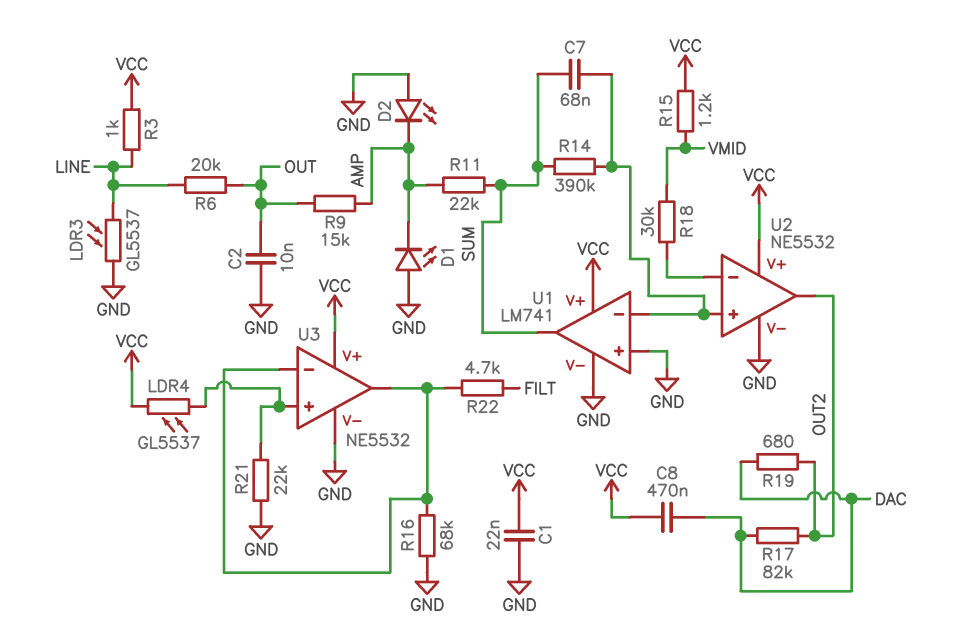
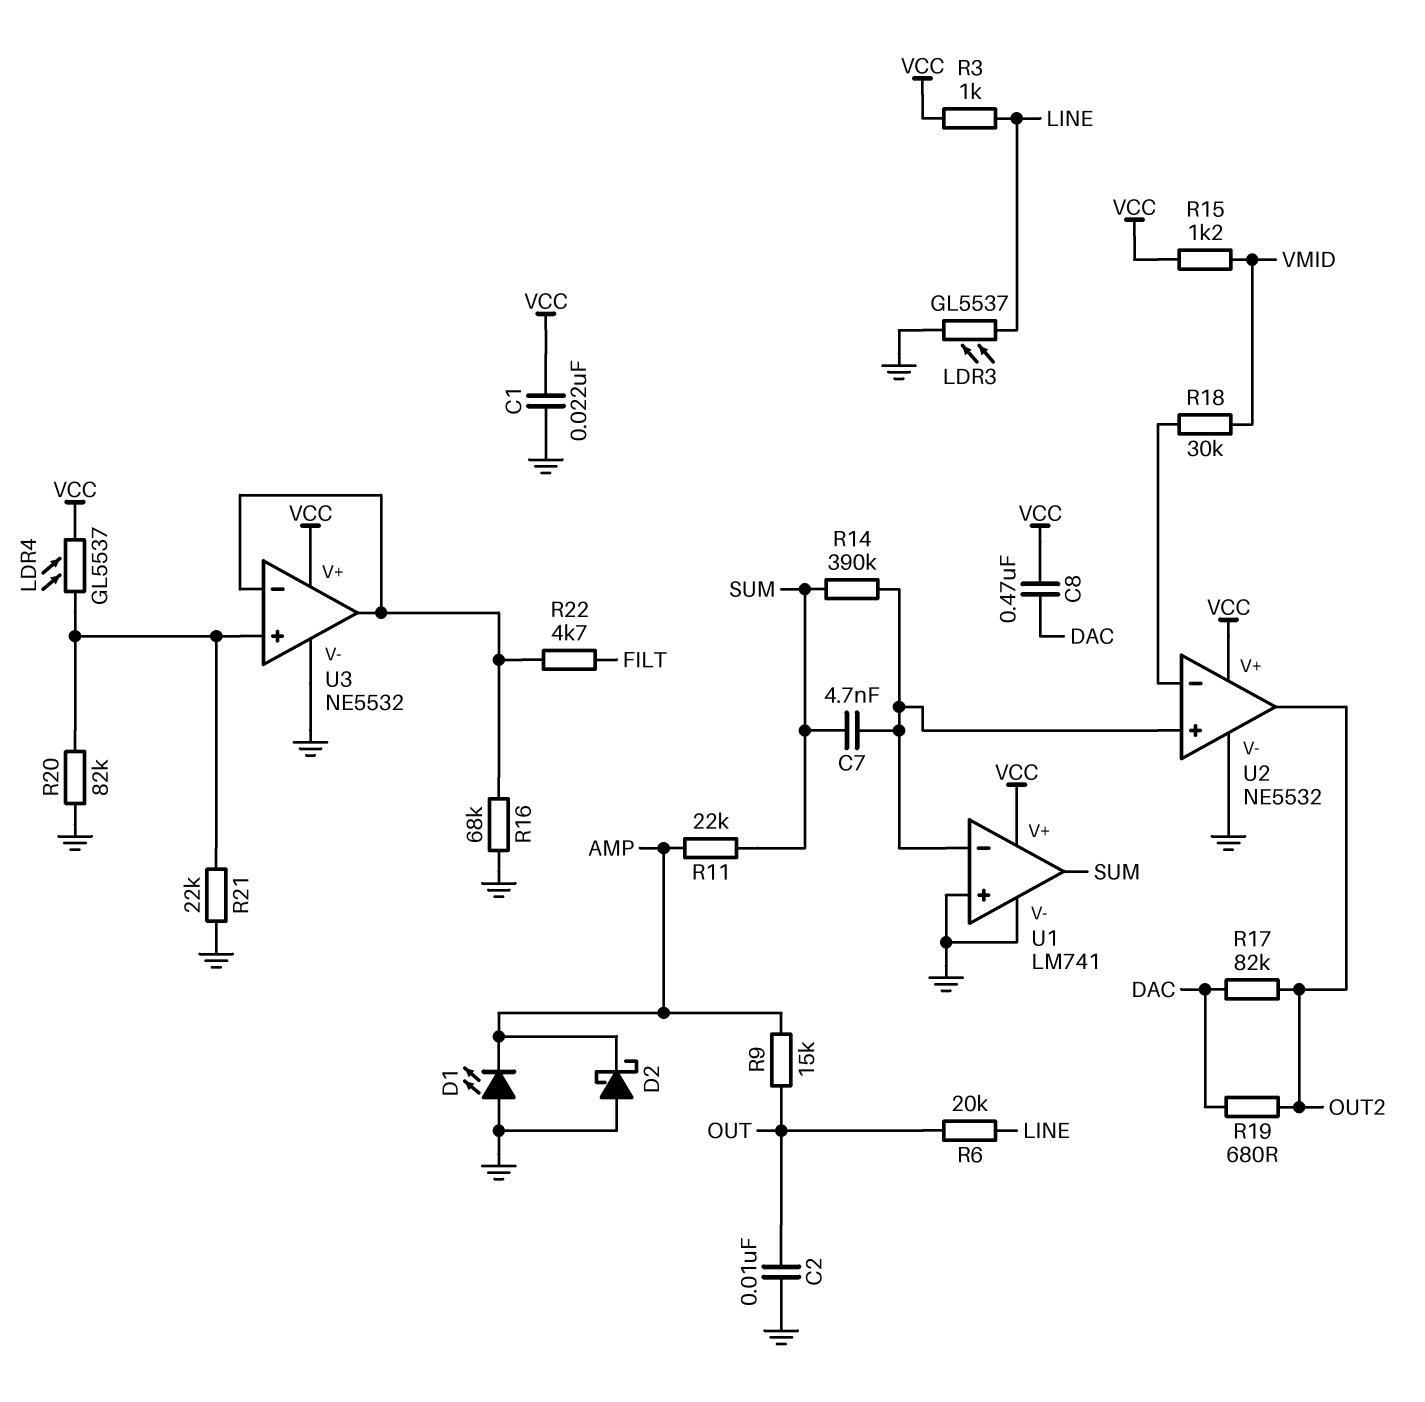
C7: 68nF (SUM, U1/in-) -> 4.7nF (SUM, U1/in-)
D2: LED (A GND, K AMP) -> schottky (A GND, K AMP)
R20: none -> 82k (GND, U3/in+)

